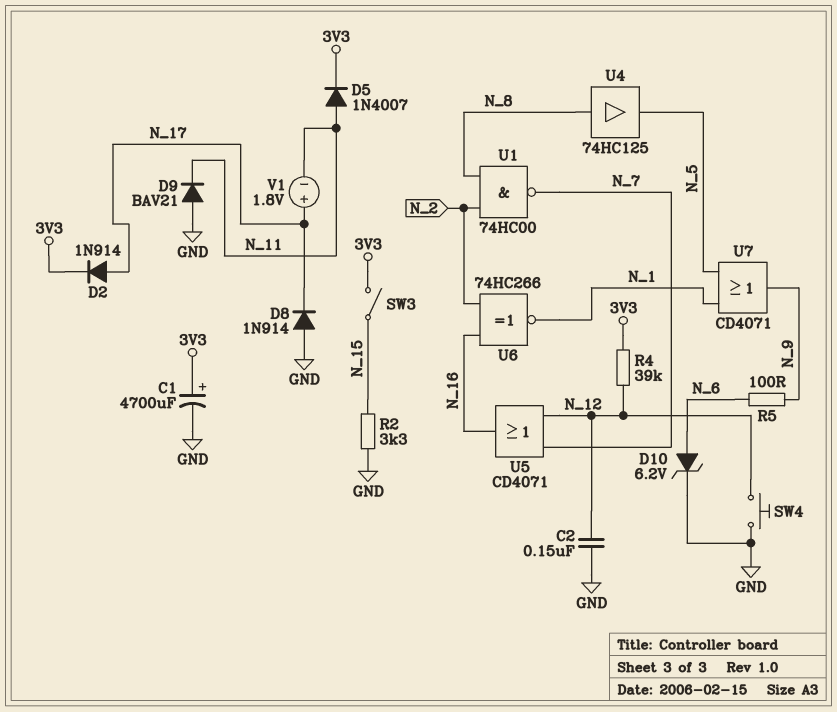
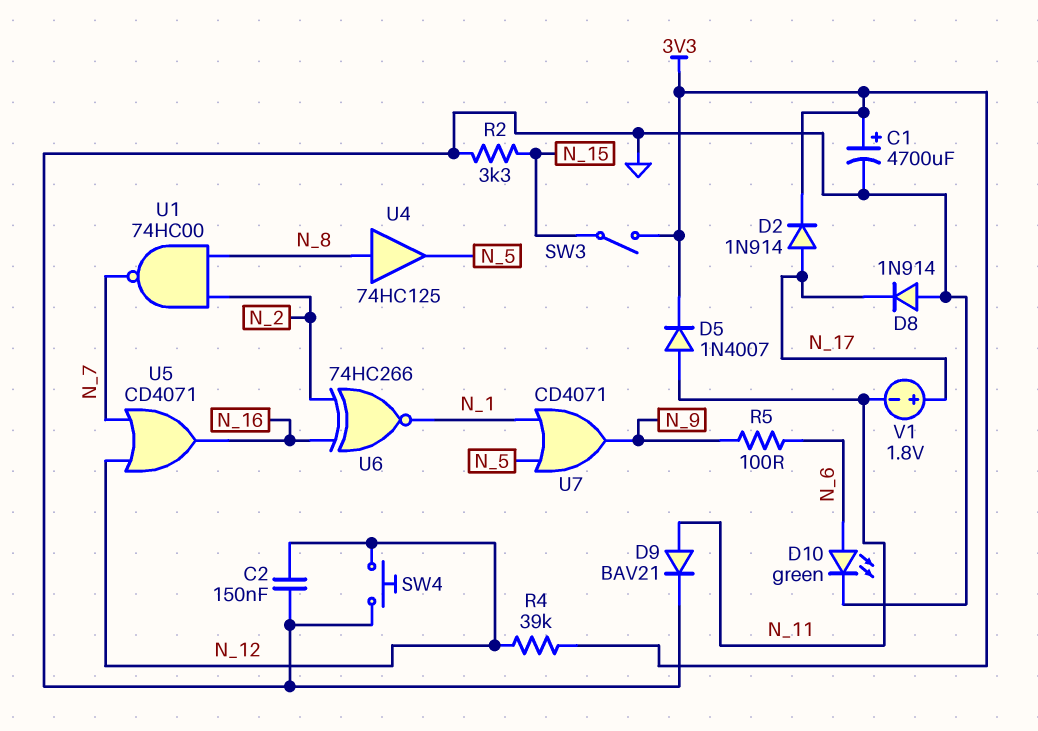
D9: diode BAV21 (A GND, K N_11) -> diode BAV21 (A N_11, K GND)
D10: zener 6.2V (A N_6, K GND) -> LED green (A N_6, K GND)

